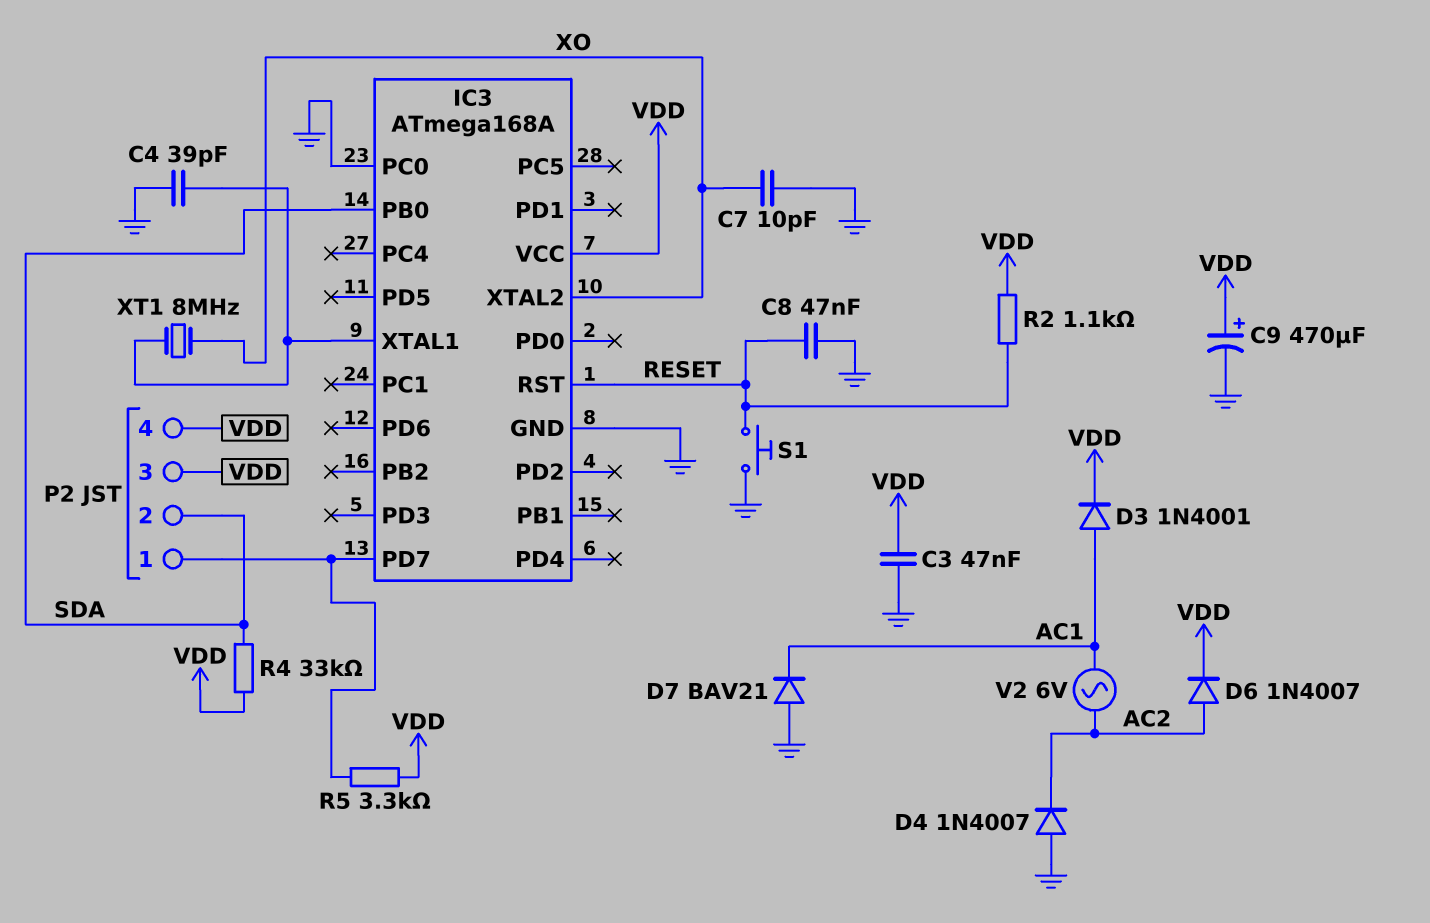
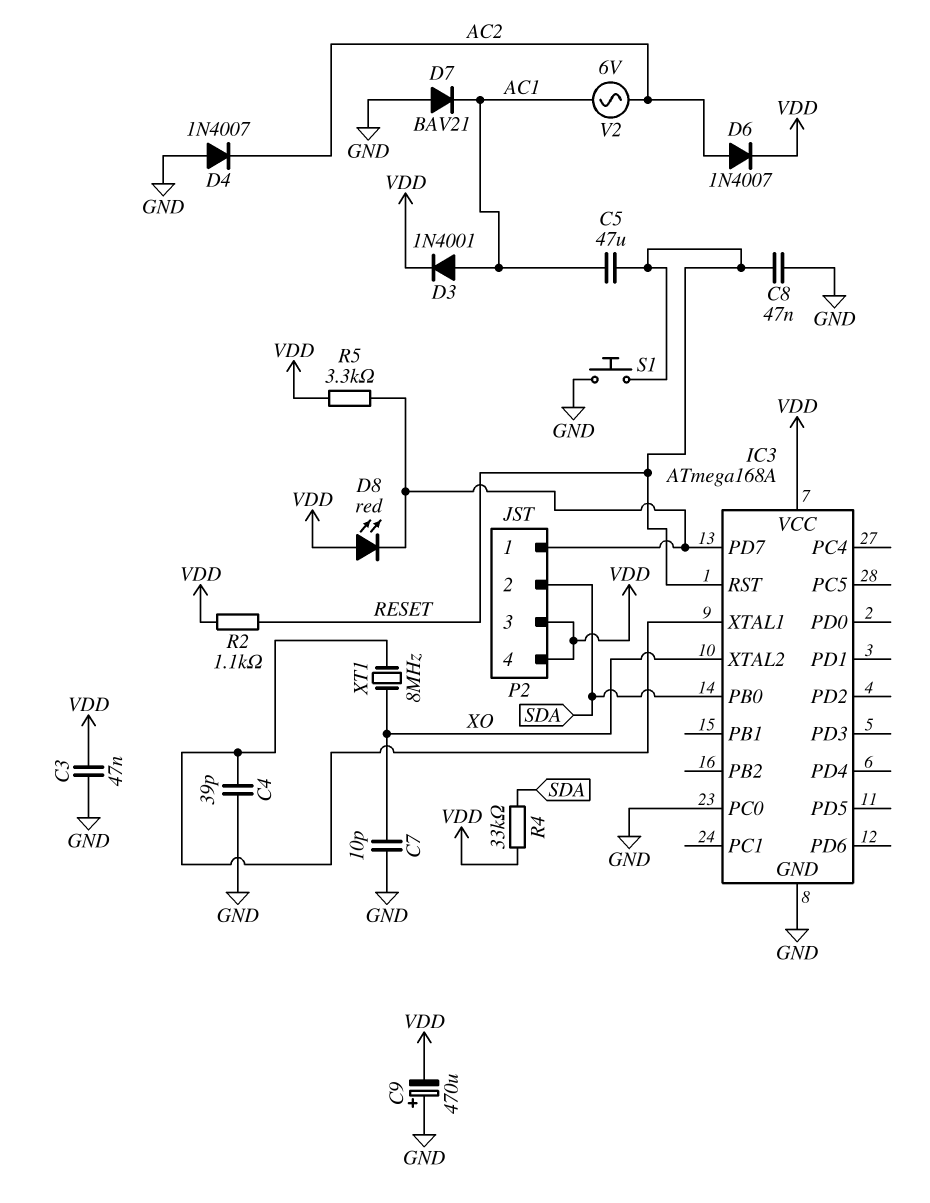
C5: none -> 47uF (AC1, RESET)
C9: 470uF (plus VDD, minus GND) -> 470uF (plus GND, minus VDD)
D8: none -> LED red (A VDD, K IC3/PD7)

